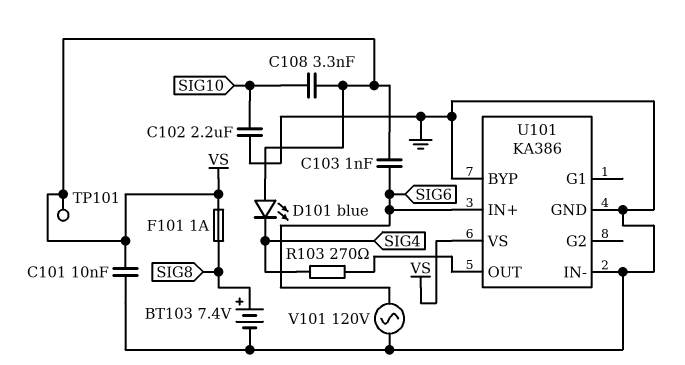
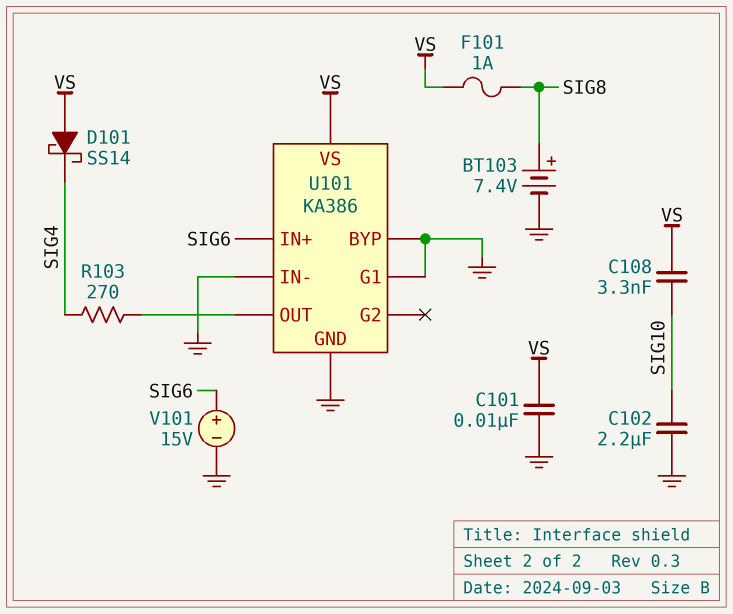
C103: 1nF (SIG6, VS) -> none
D101: LED blue (A VS, K SIG4) -> schottky SS14 (A VS, K SIG4)
TP101: test point (VS) -> none
U101 pin G1: none -> GND
V101: AC 120V (GND, SIG6) -> 15V (plus SIG6, minus GND)

